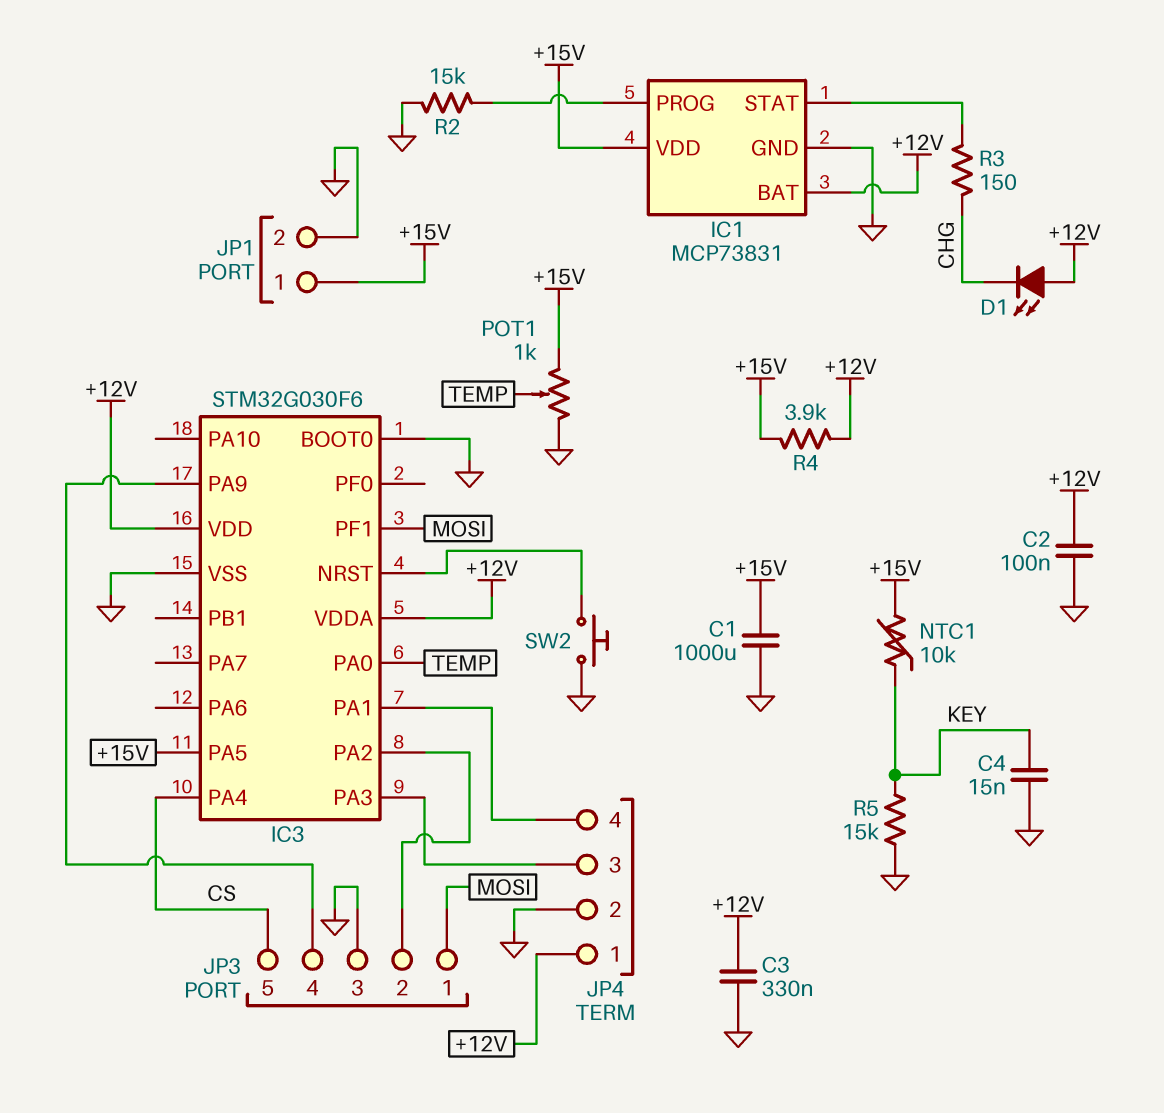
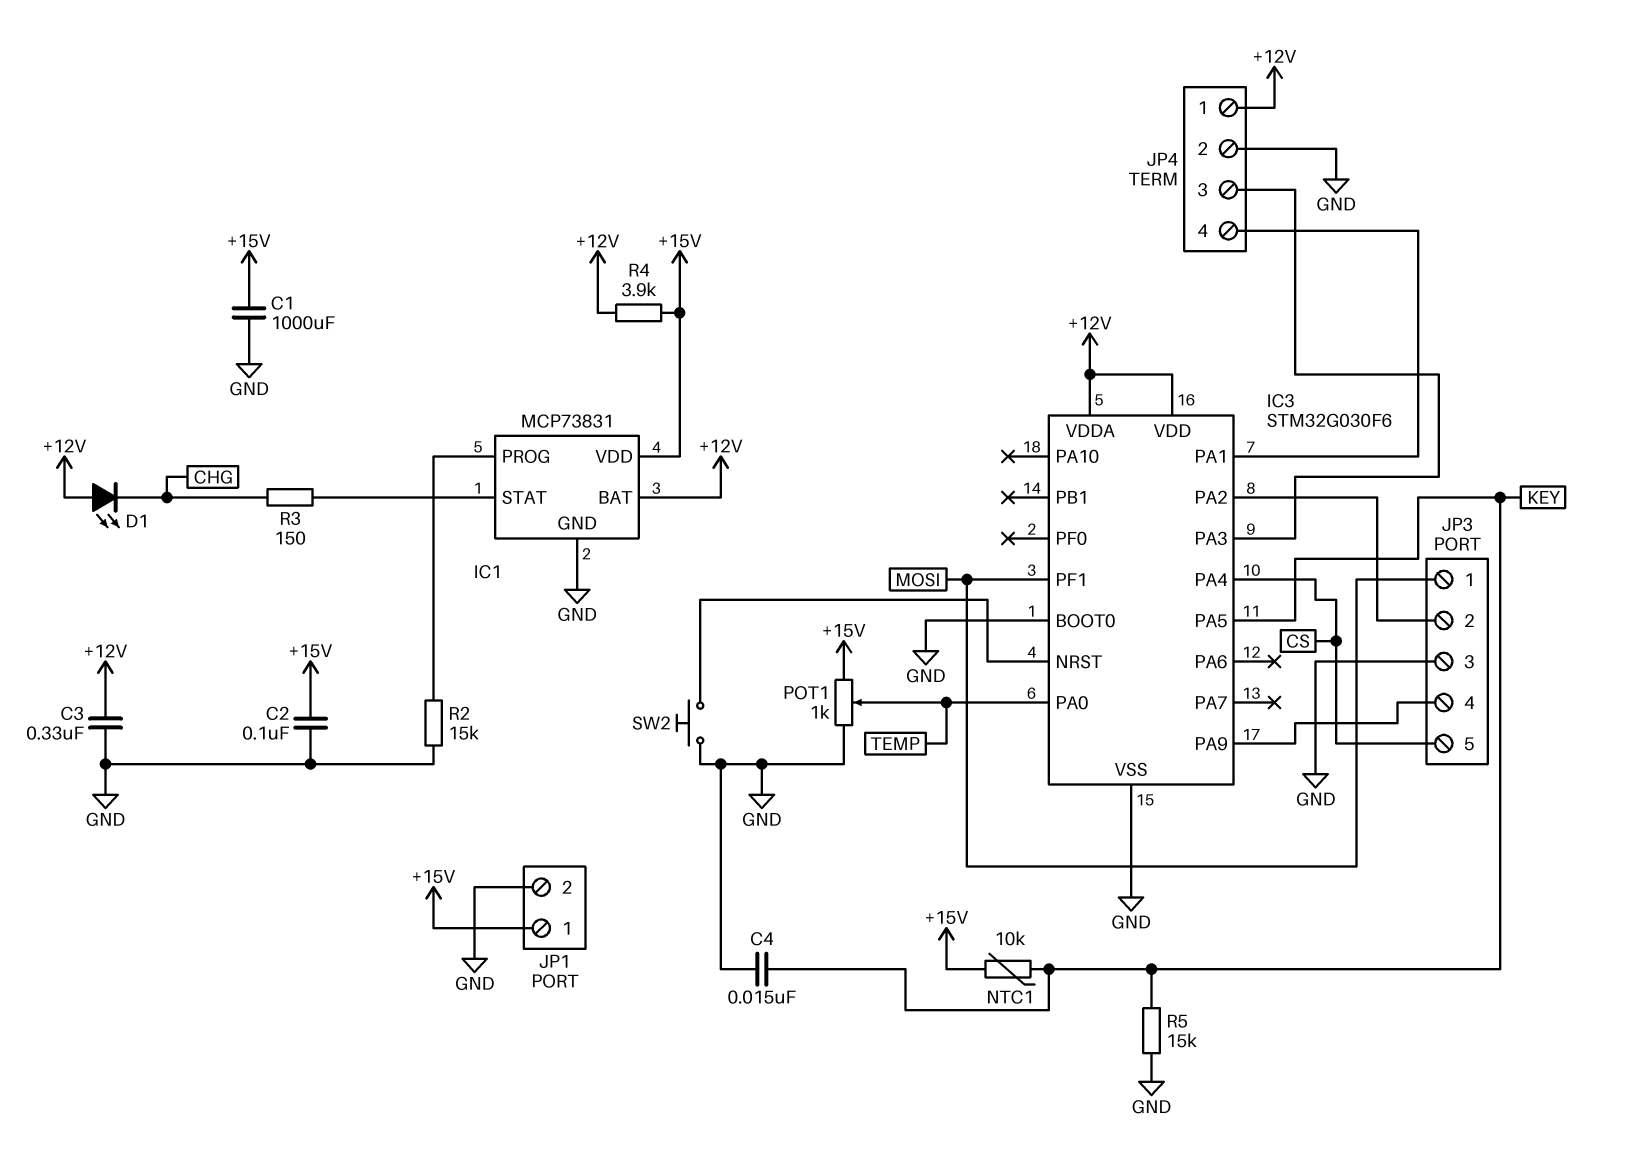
C2: 100nF (+12V, GND) -> 100nF (+15V, GND)
IC3 pin PA5: +15V -> KEY

